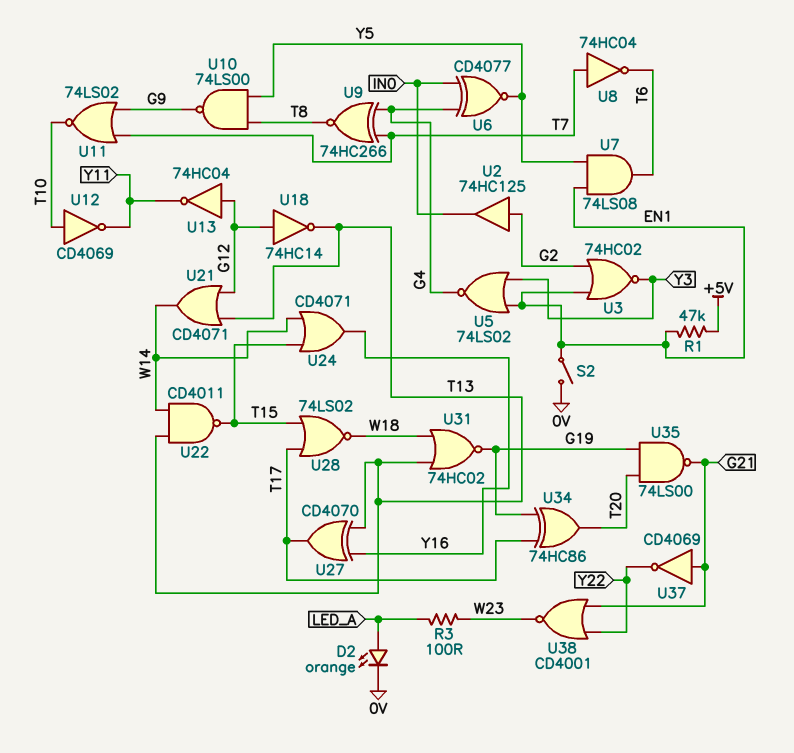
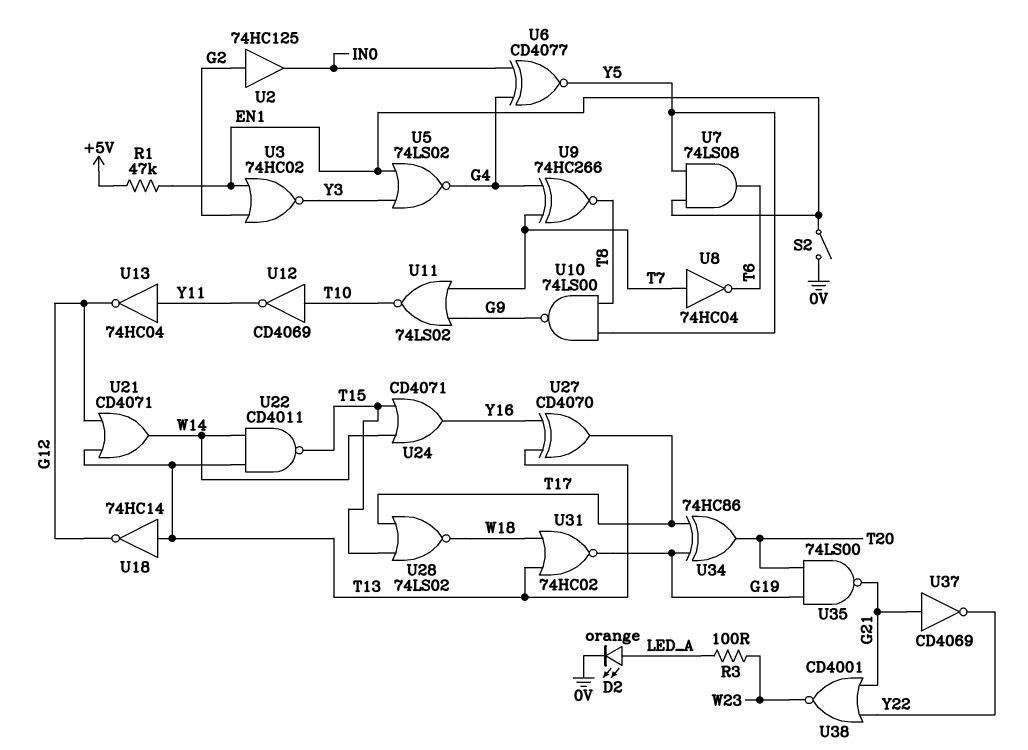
U13: NOT 74HC04 (in G12, out Y11) -> NOT 74HC04 (in Y11, out G12)
U18: NOT 74HC14 (in G12, out T13) -> NOT 74HC14 (in T13, out G12)

